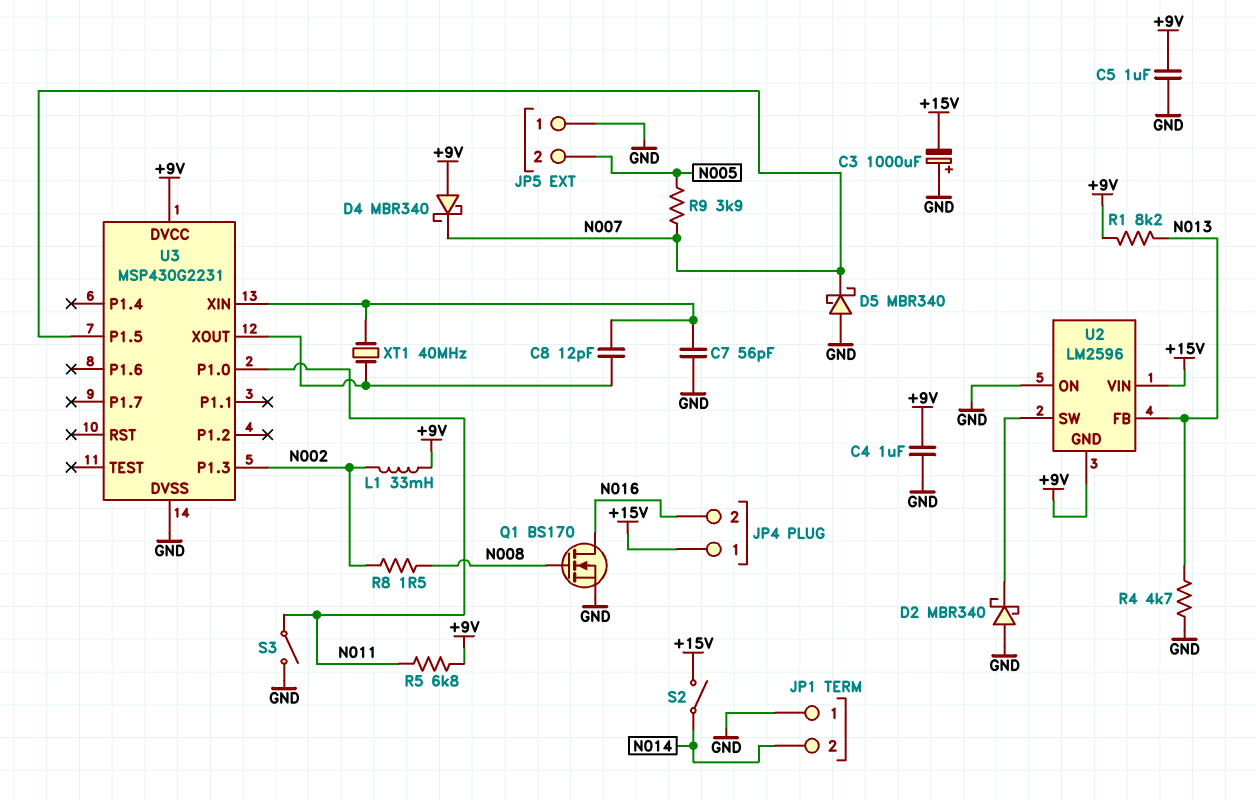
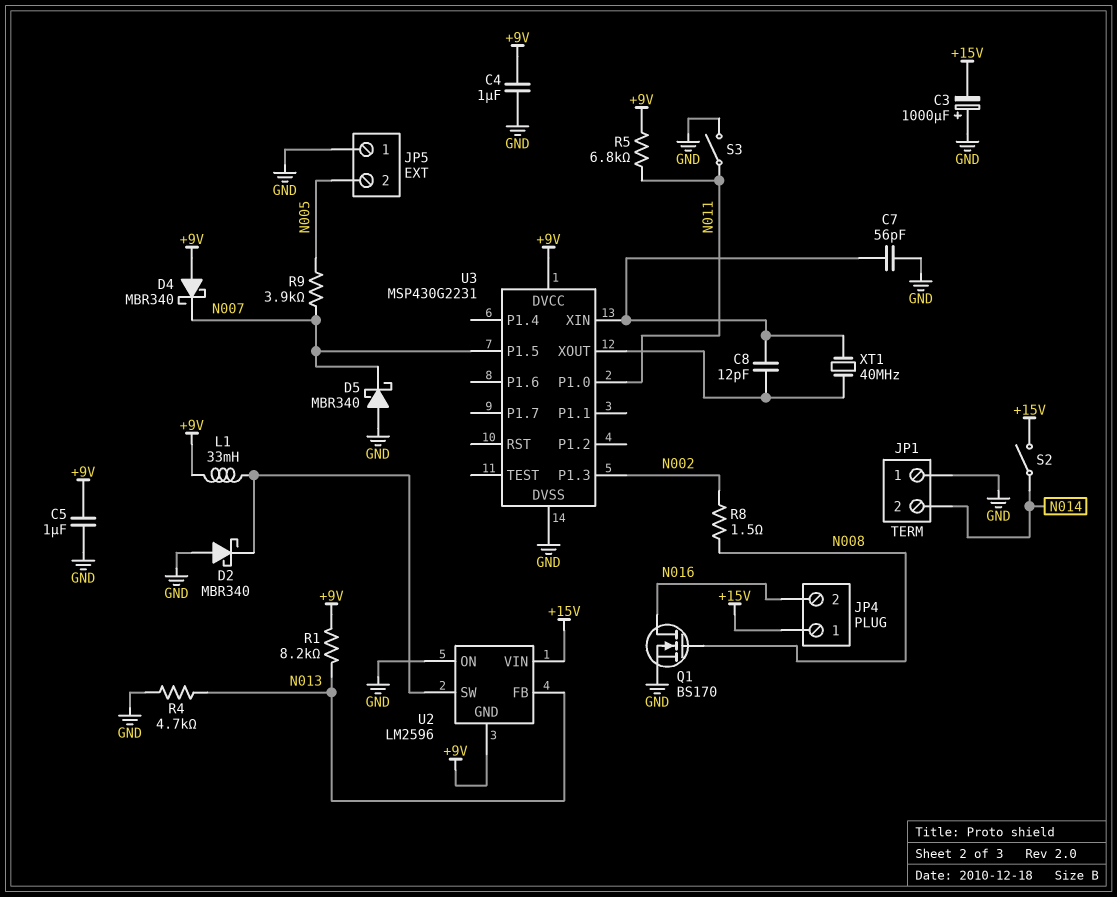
L1: 33mH (+9V, N002) -> 33mH (+9V, U2/SW)

